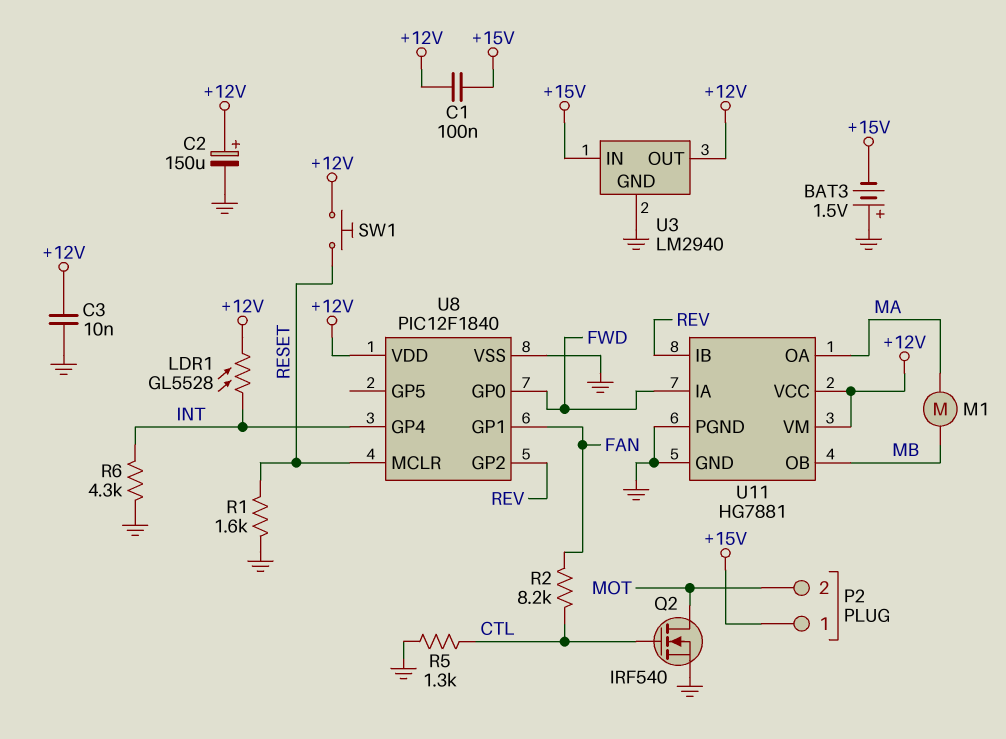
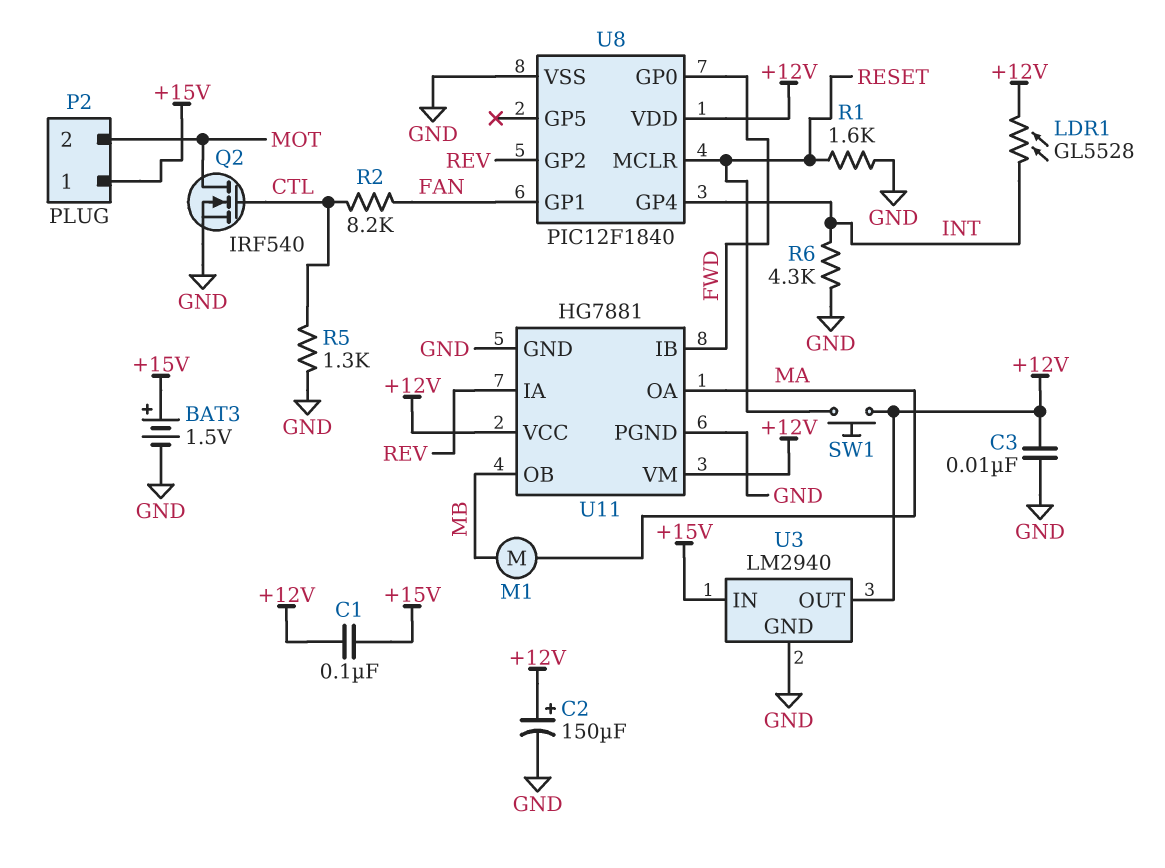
BAT3: 1.5V (plus GND, minus +15V) -> 1.5V (plus +15V, minus GND)
U11 pin IA: FWD -> REV
U11 pin IB: REV -> FWD

